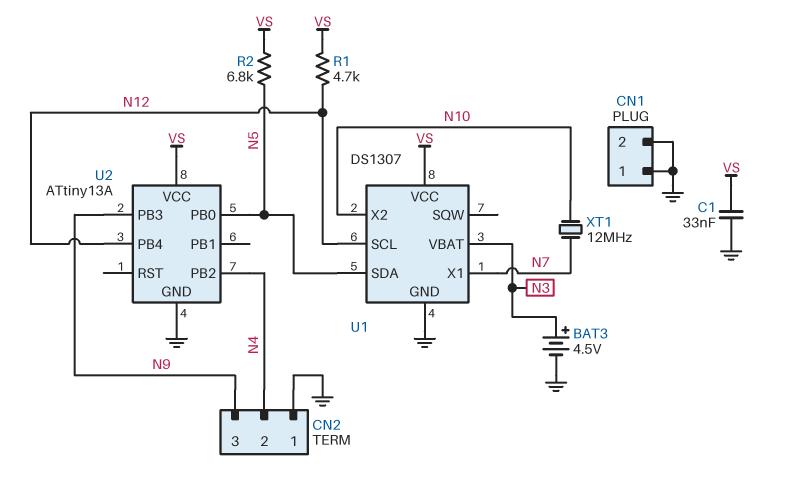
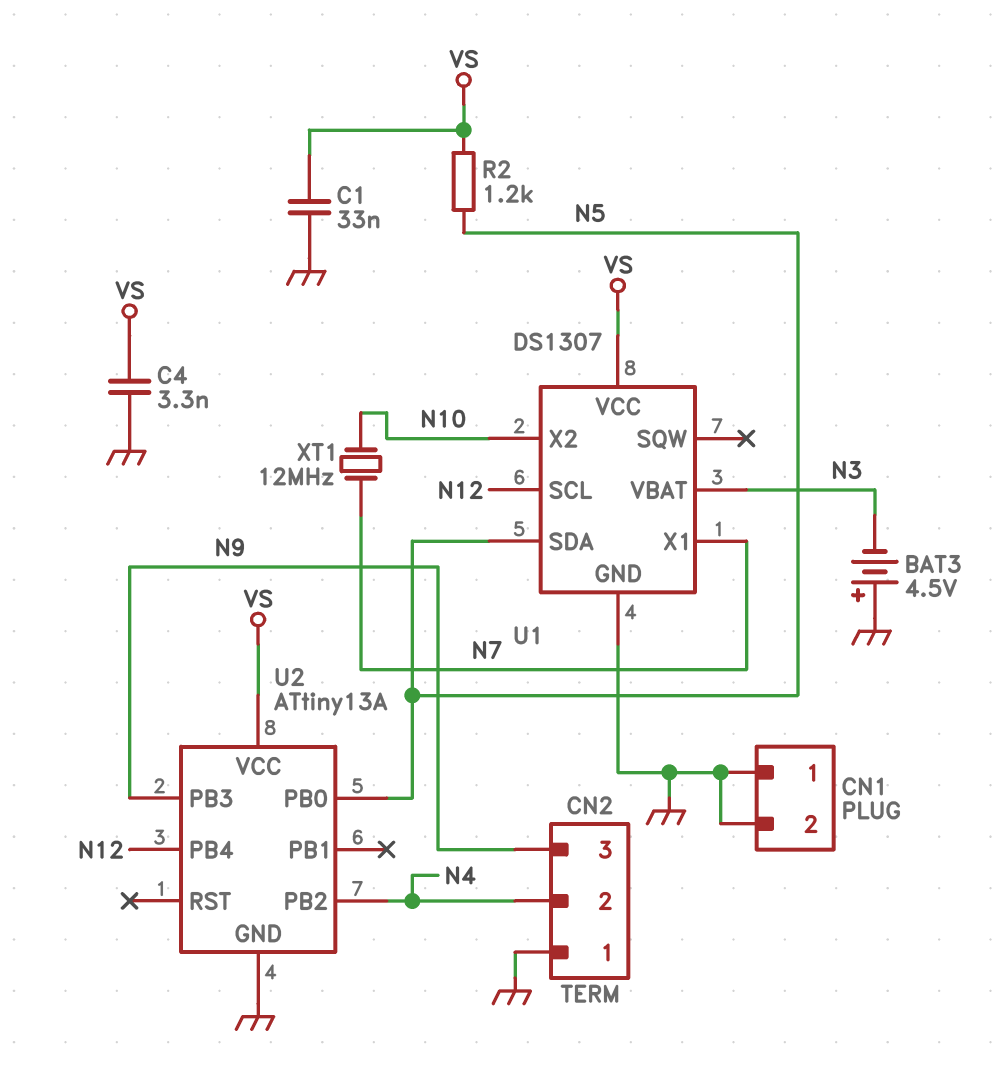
BAT3: 4.5V (plus N3, minus GND) -> 4.5V (plus GND, minus N3)
C4: none -> 3.3nF (GND, VS)
R1: 4.7k (N12, VS) -> none
R2: 6.8k (N5, VS) -> 1.2k (N5, VS)

